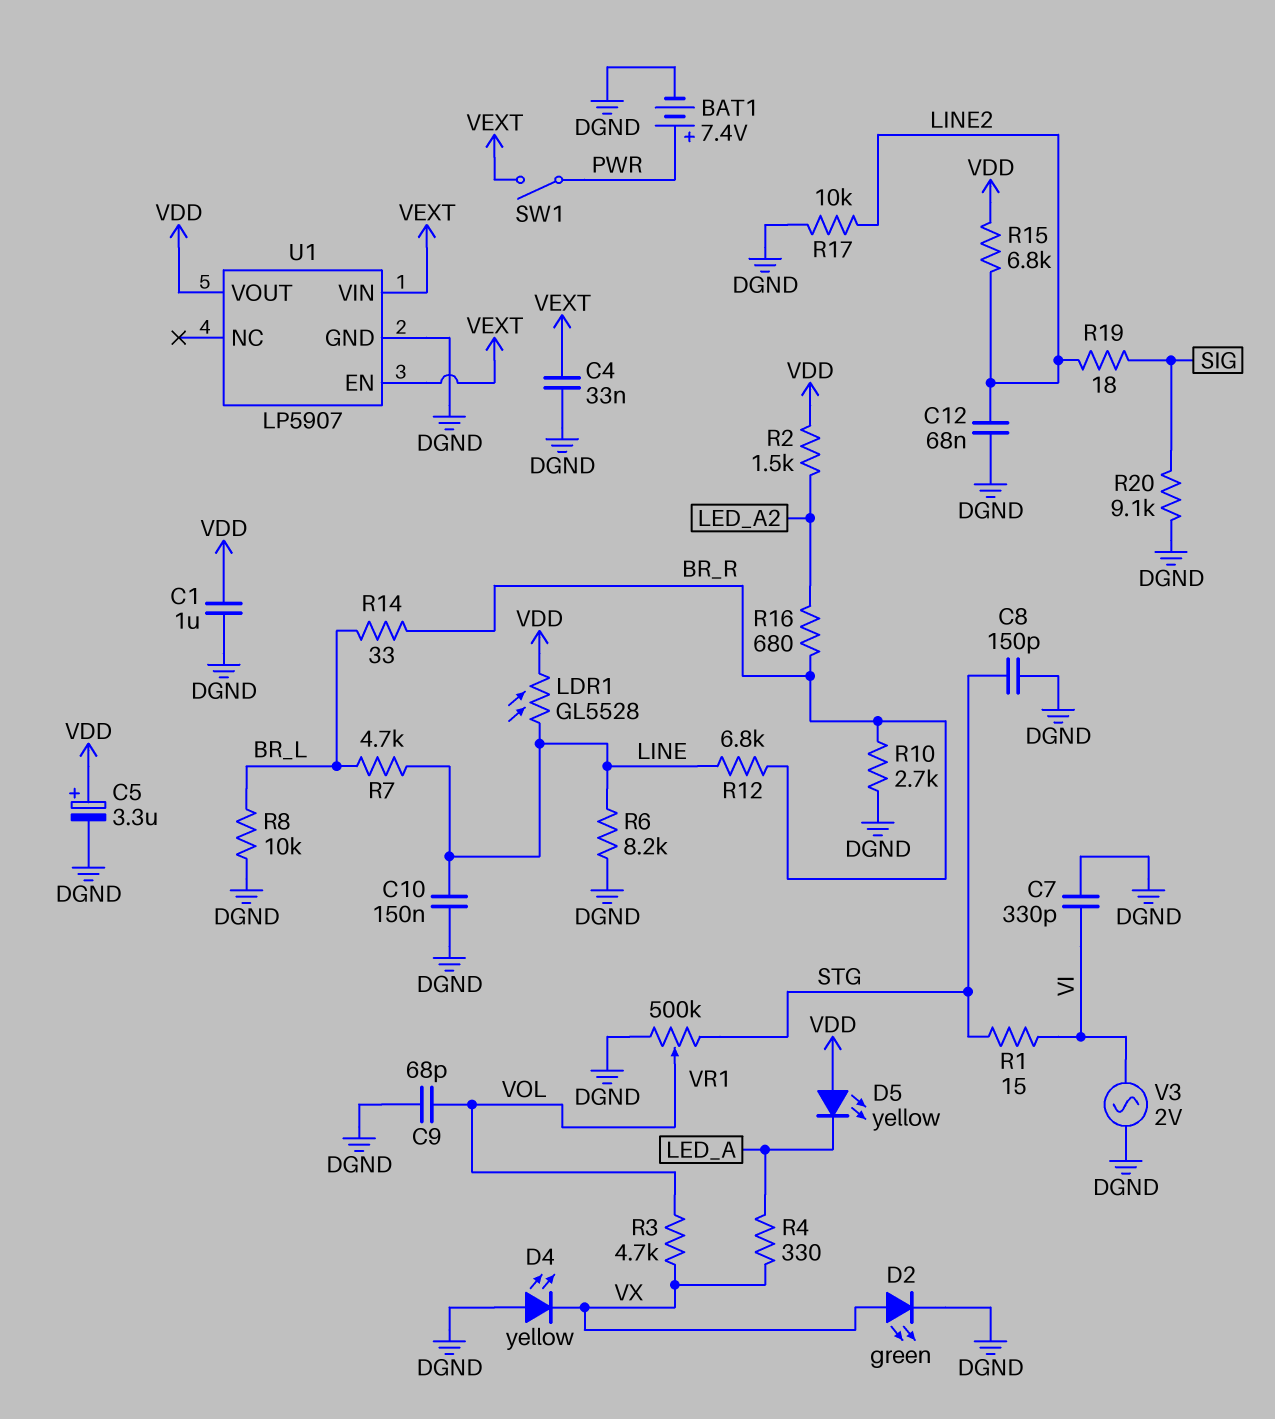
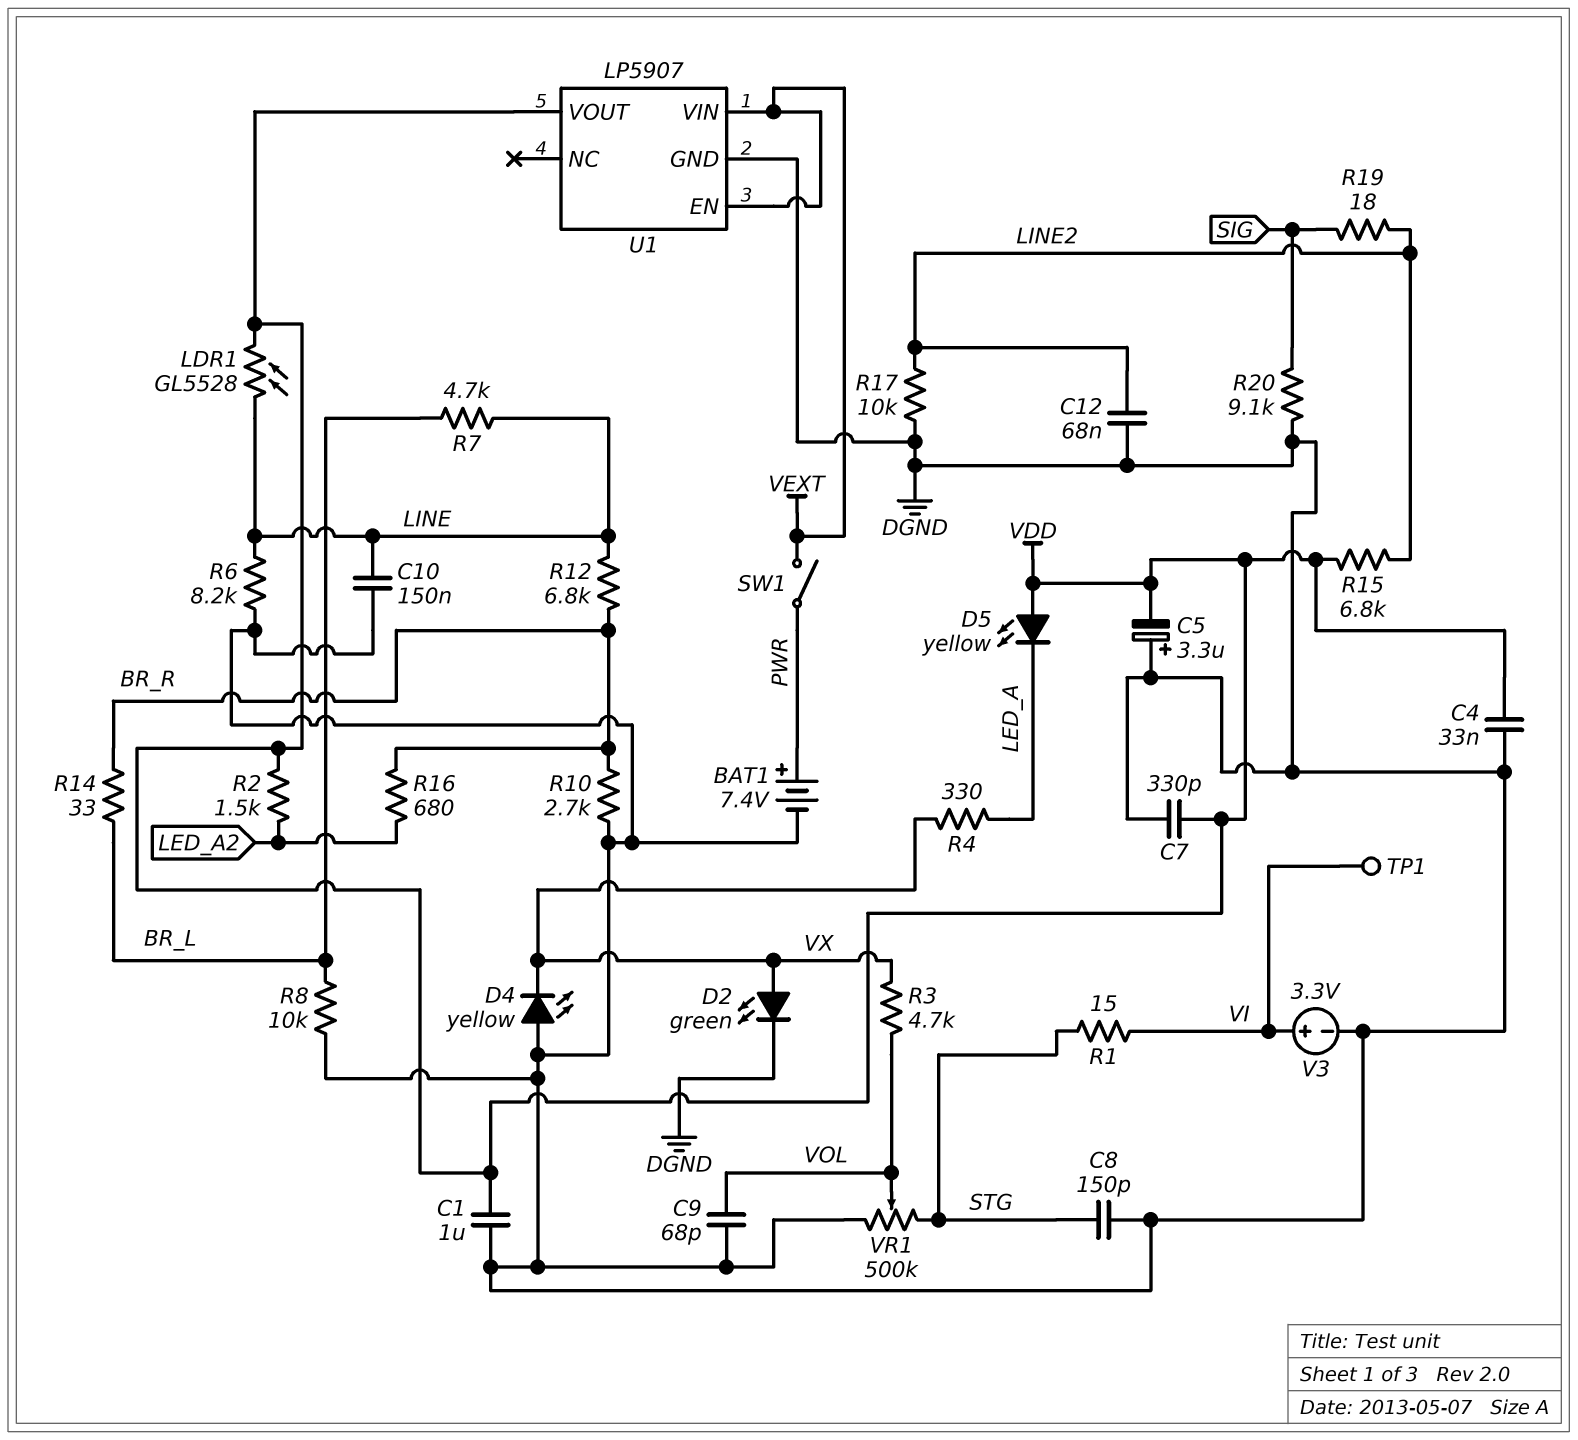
C4: 33nF (DGND, VEXT) -> 33nF (DGND, VDD)
C5: 3.3uF (plus VDD, minus DGND) -> 3.3uF (plus DGND, minus VDD)
C7: 330pF (DGND, VI) -> 330pF (DGND, VDD)
TP1: none -> test point (VI)
V3: AC 2V (DGND, VI) -> 3.3V (plus VI, minus DGND)

